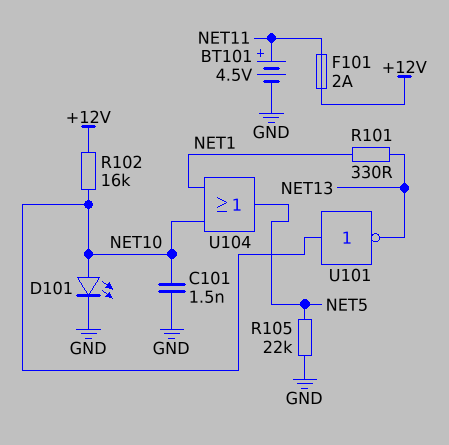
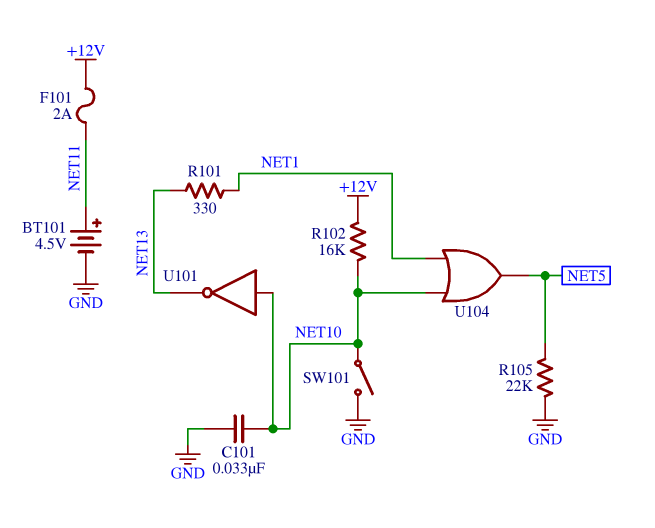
C101: 1.5nF (GND, NET10) -> 33nF (GND, NET10)
D101: LED (A NET10, K GND) -> none
SW101: none -> switch (GND, NET10)

